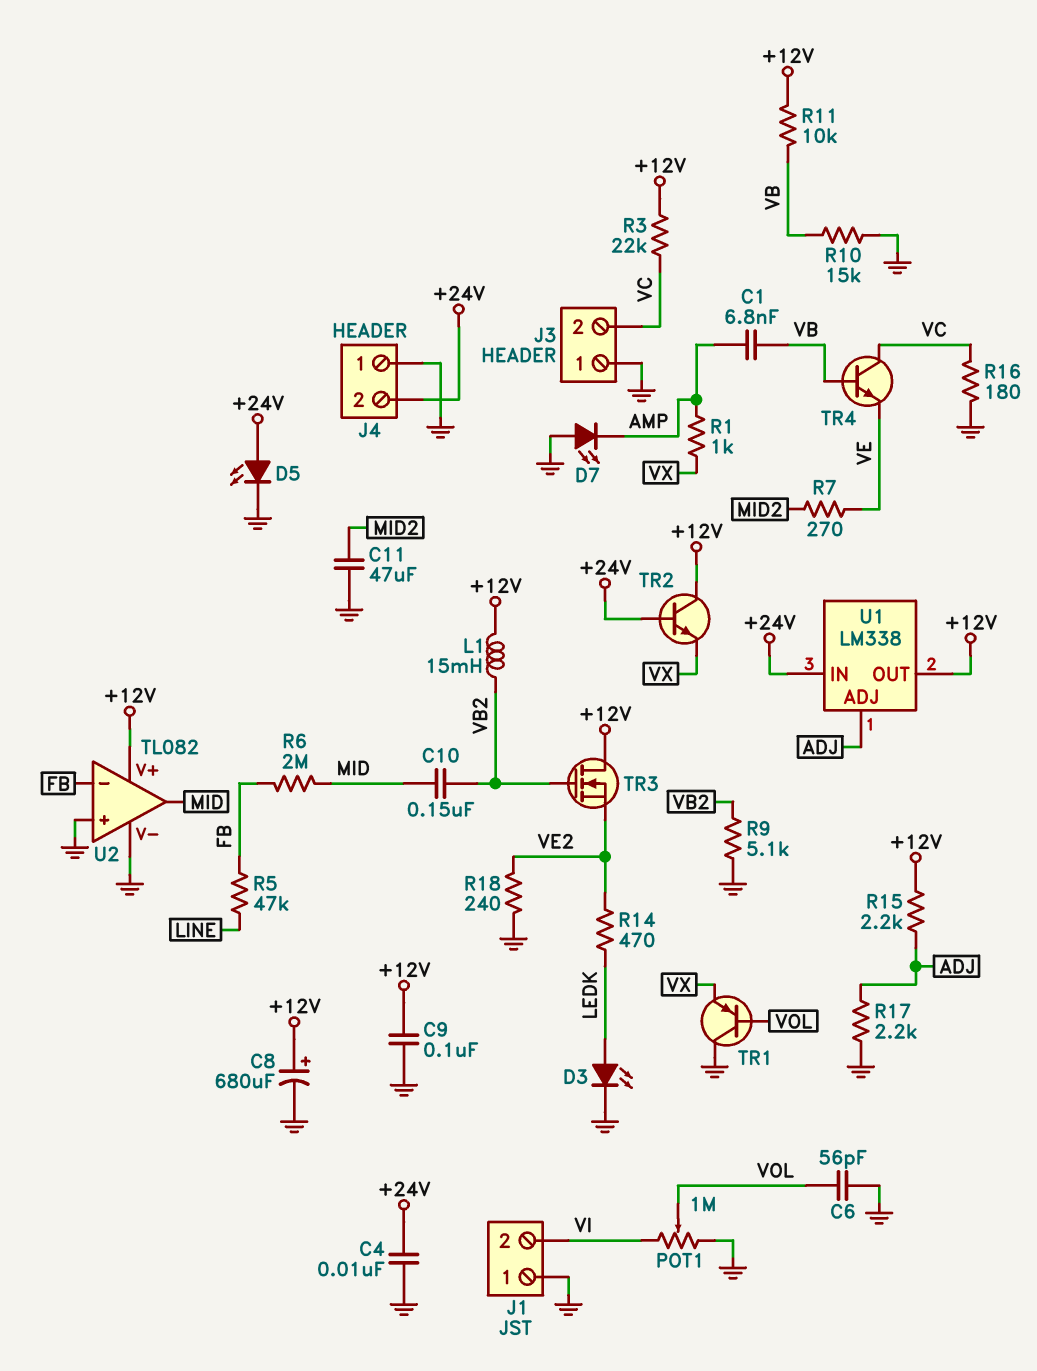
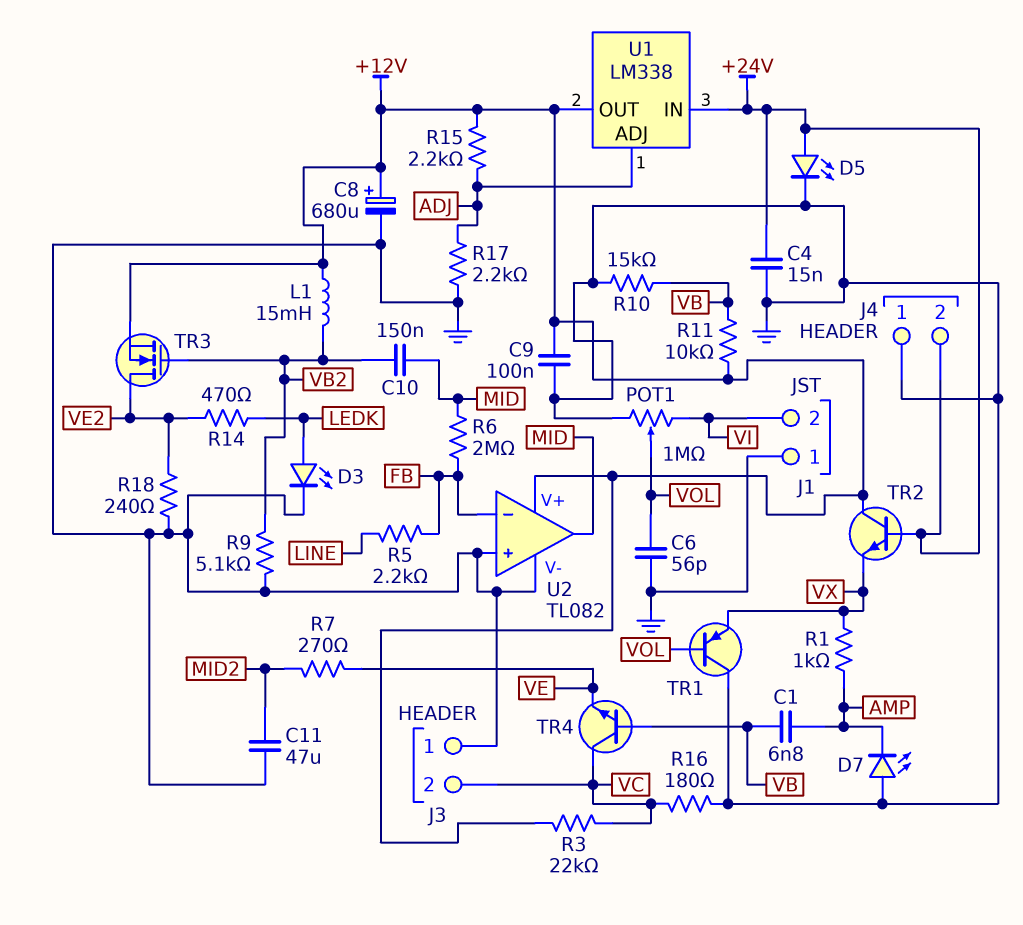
C4: 10nF (+24V, GND) -> 15nF (+24V, GND)
R5: 47k (FB, LINE) -> 2.2k (FB, LINE)
TR3: NMOS (G VB2, D +12V, S VE2) -> NMOS (G VB2, D VE2, S +12V)

